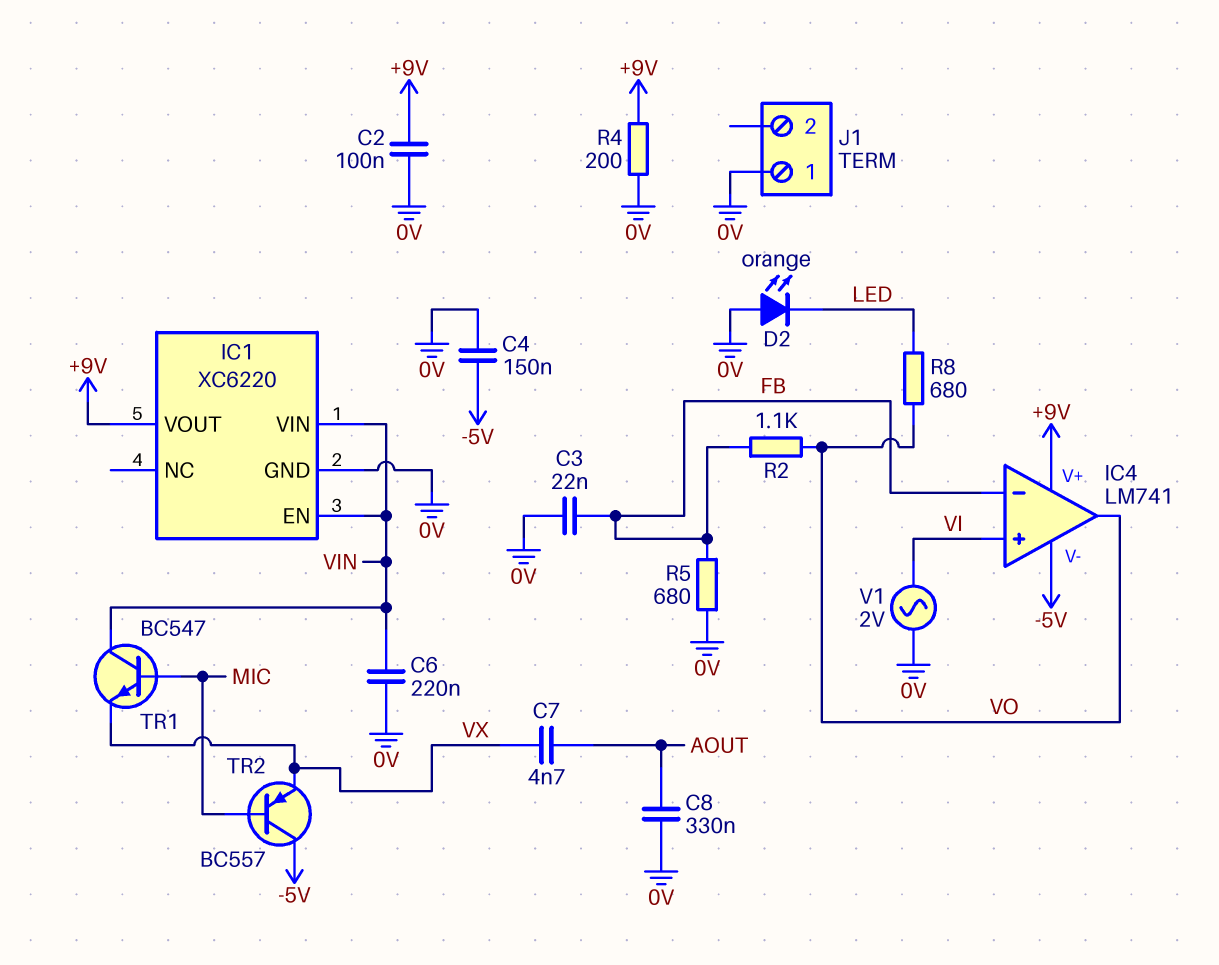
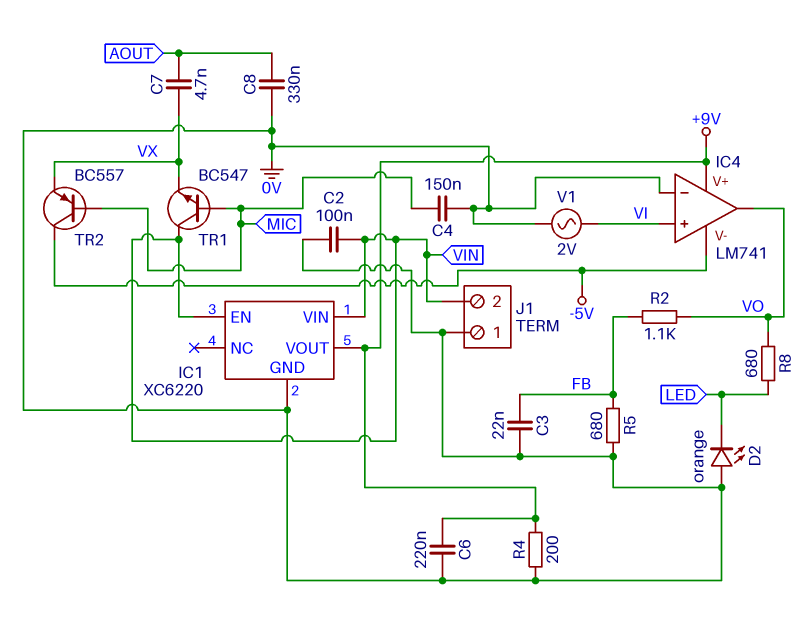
C2: 100nF (+9V, 0V) -> 100nF (0V, VIN)
C4: 150nF (-5V, 0V) -> 150nF (0V, MIC)
C6: 220nF (0V, VIN) -> 220nF (+9V, 0V)
IC4 pin in-: FB -> 0V
J1 pin 2: none -> VIN

